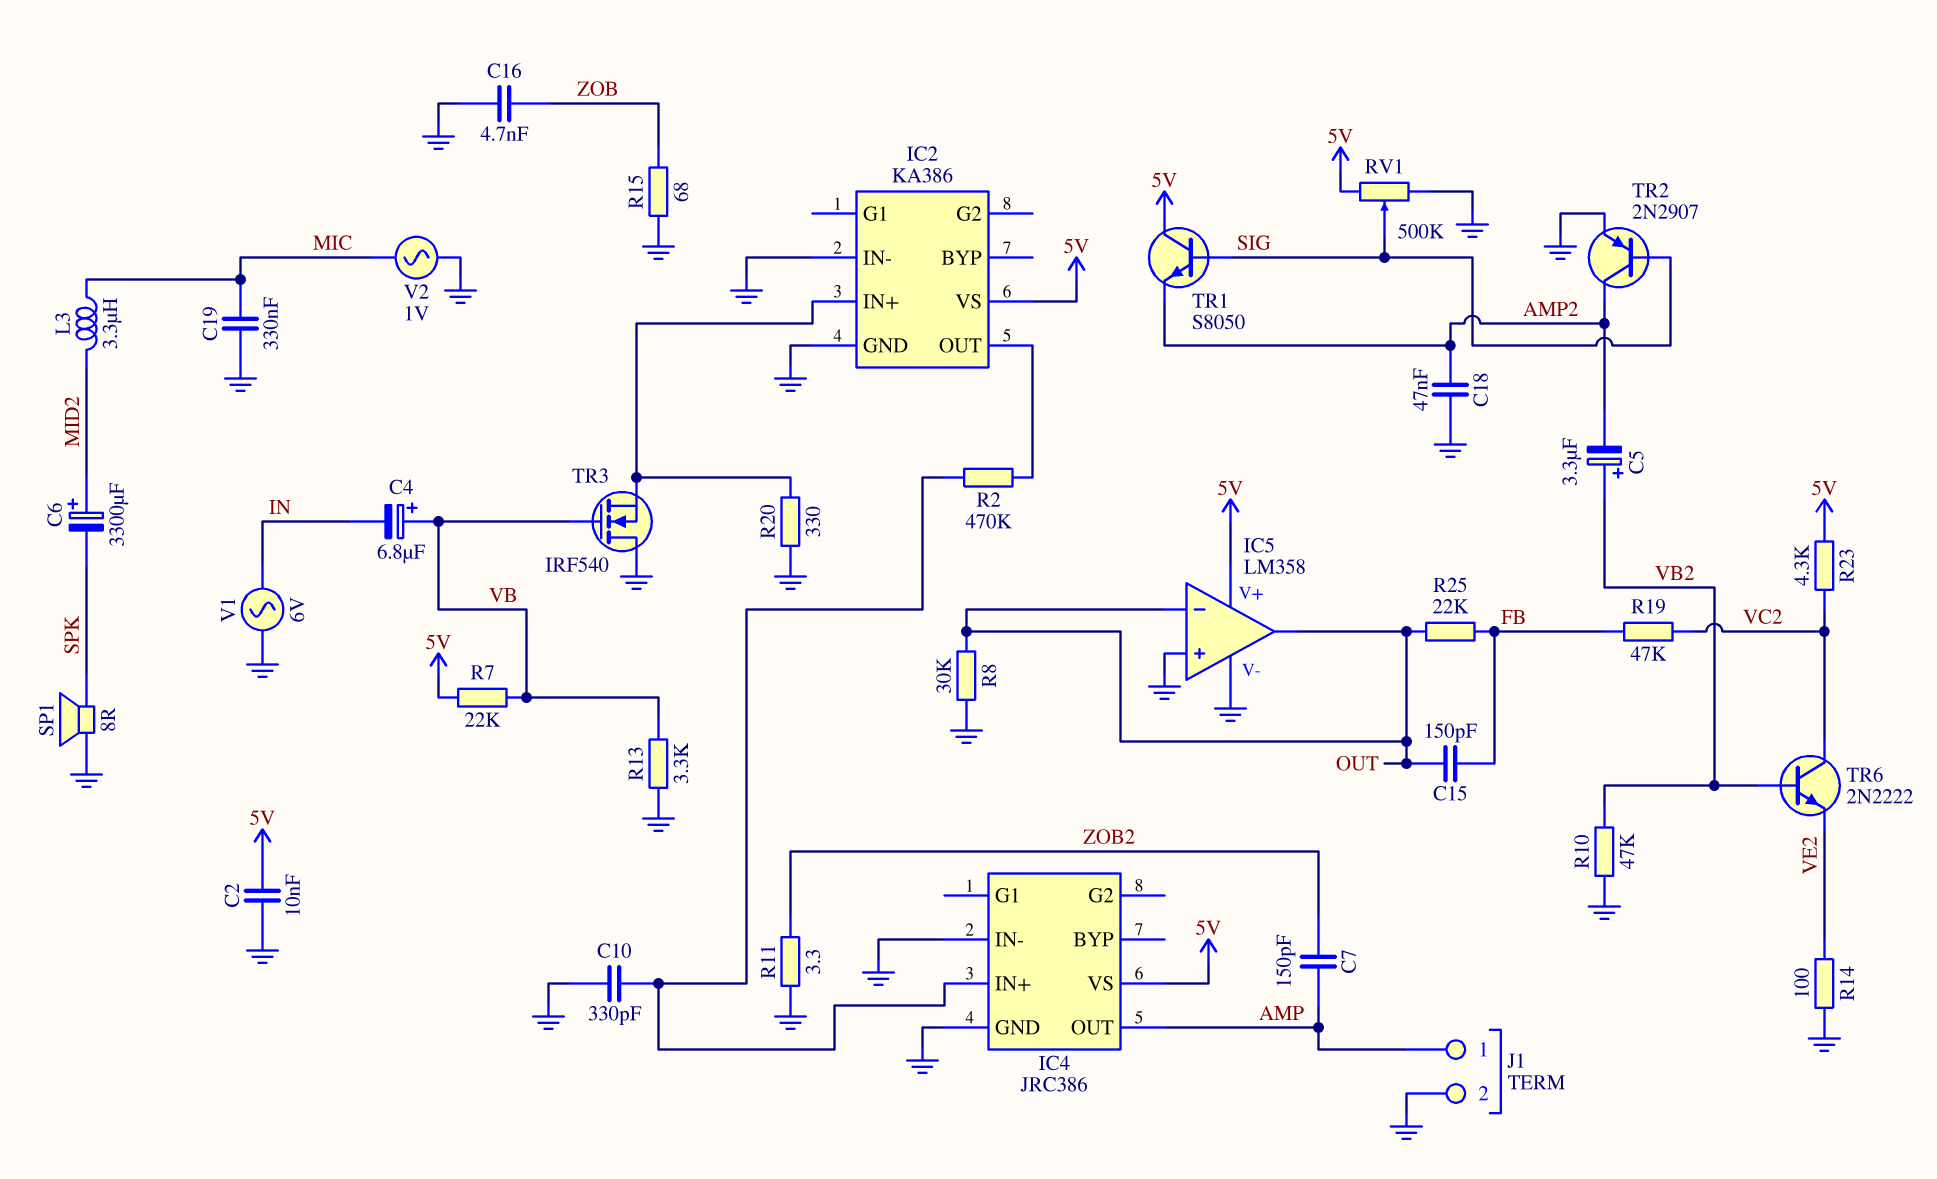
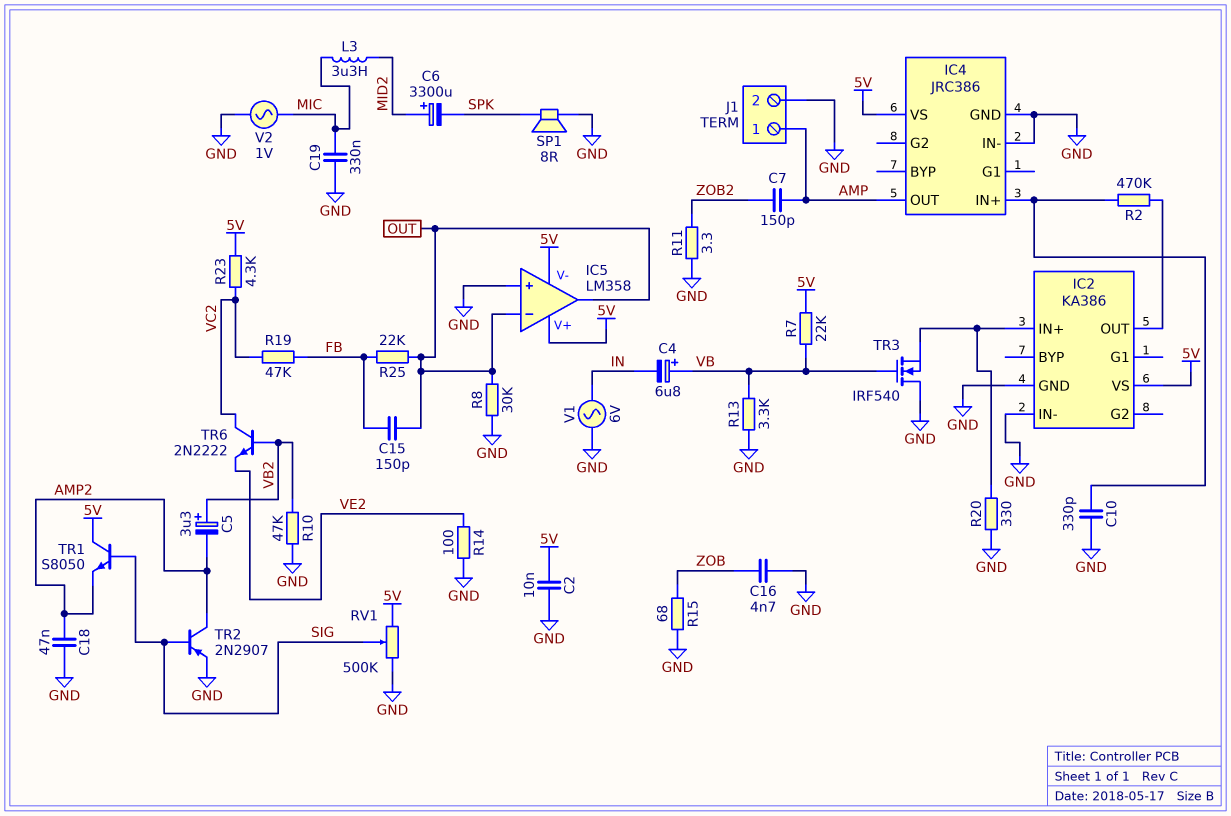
IC5 pin V-: GND -> 5V

